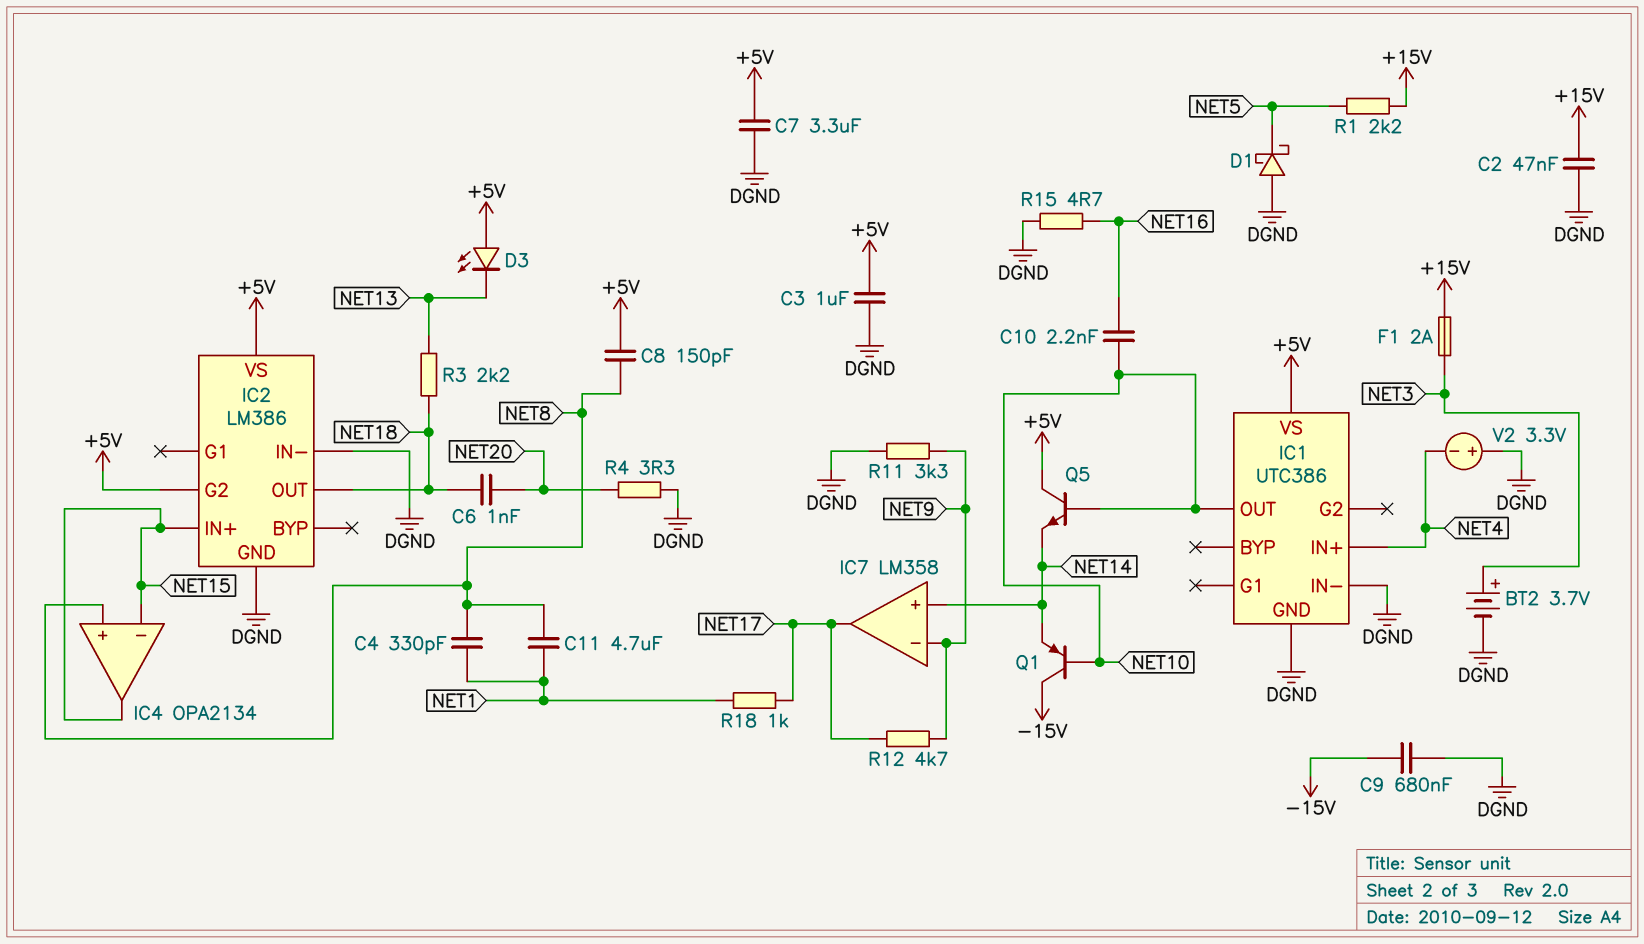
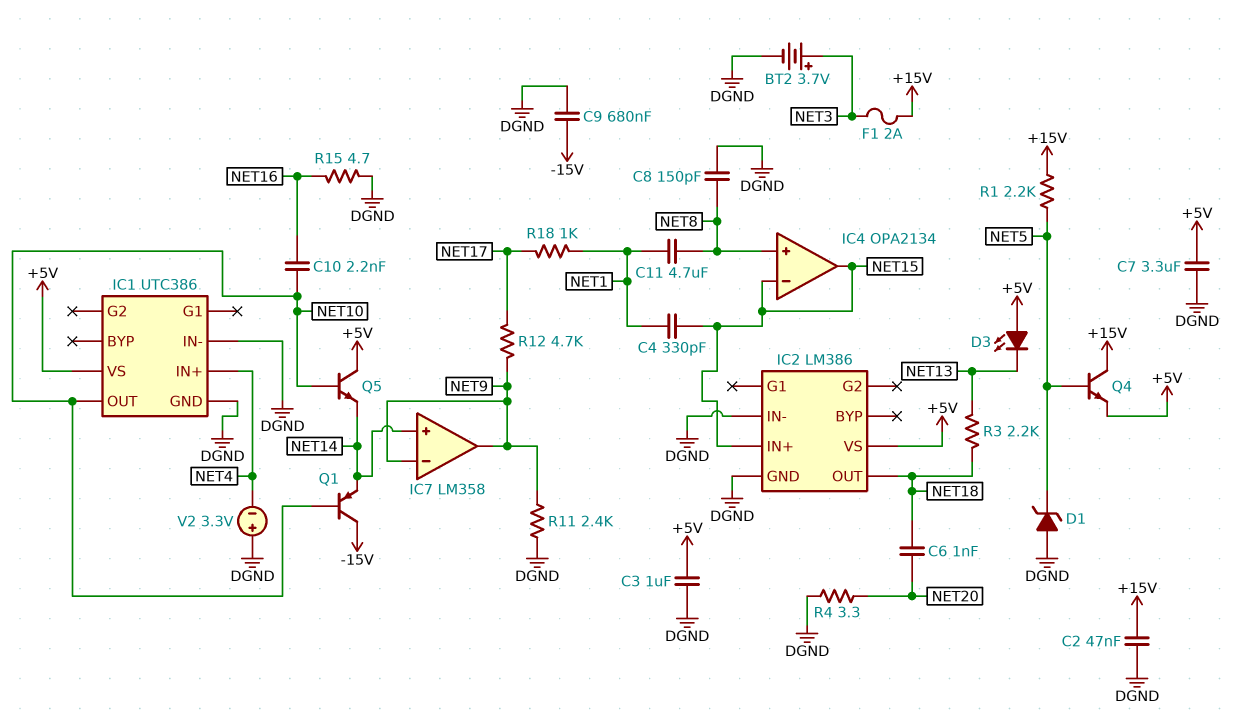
C4: 330pF (NET1, NET8) -> 330pF (NET1, NET15)
C8: 150pF (+5V, NET8) -> 150pF (DGND, NET8)
D1: schottky (A DGND, K NET5) -> zener (A DGND, K NET5)
IC2 pin G2: +5V -> none
IC7 pin out: NET17 -> NET9
Q4: none -> NPN (B NET5, C +15V, E +5V)
R11: 3.3k (DGND, NET9) -> 2.4k (DGND, NET9)

